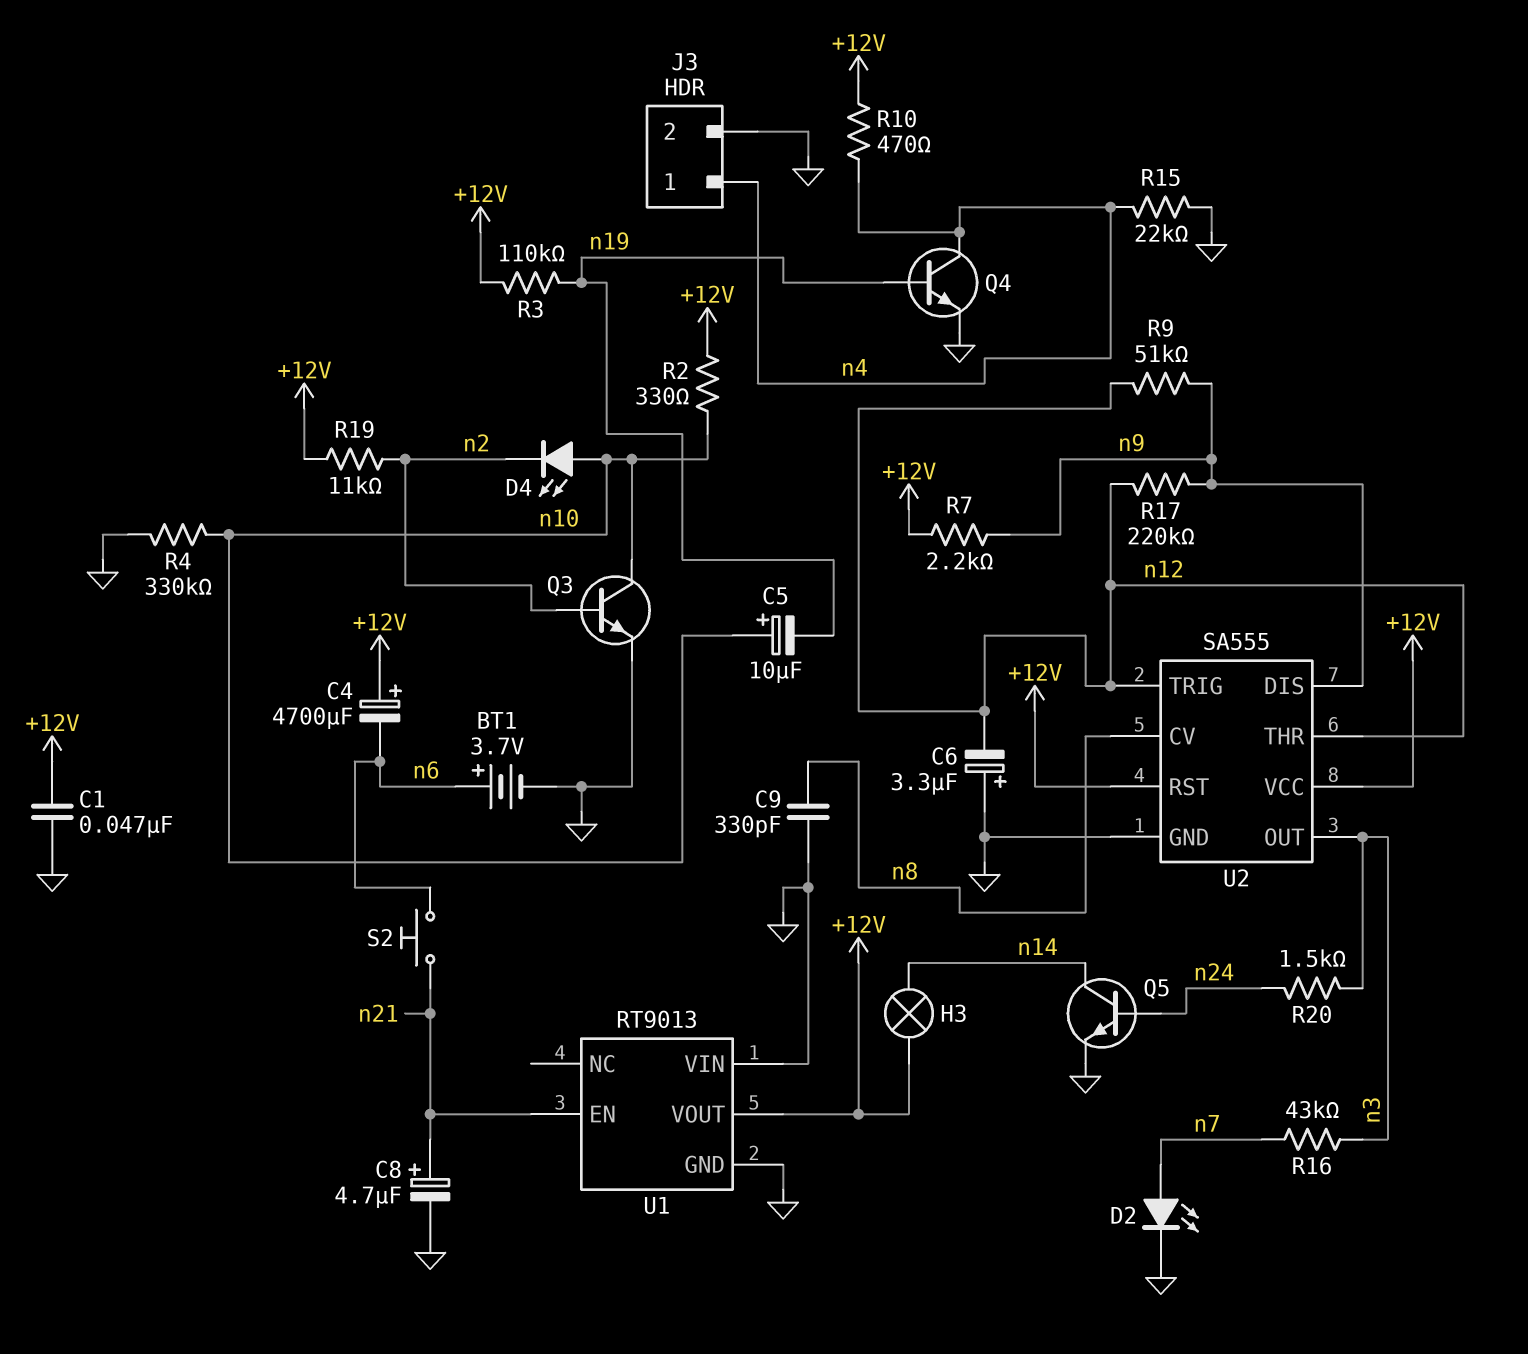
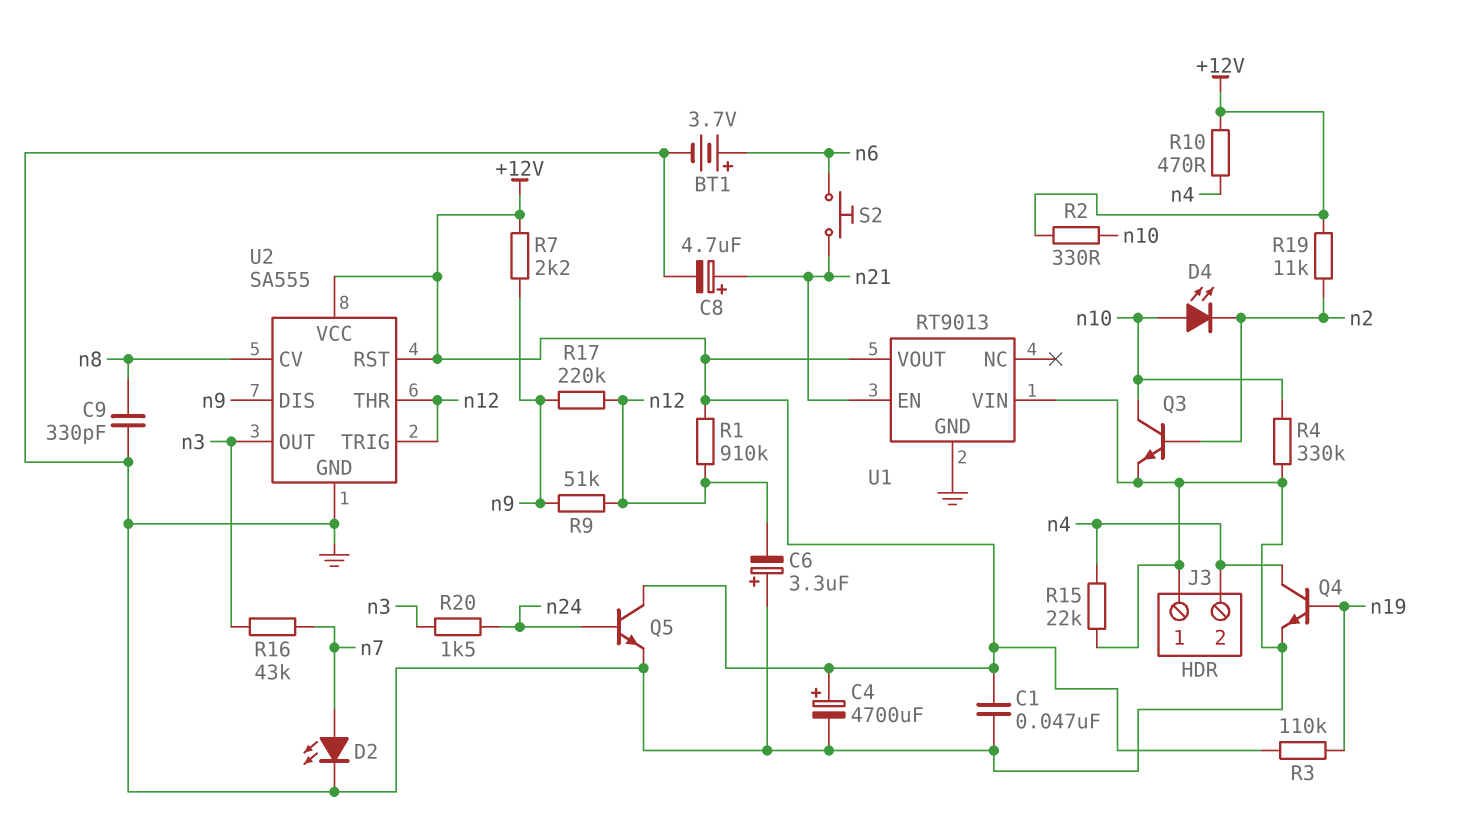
C4: 4700uF (plus +12V, minus n6) -> 4700uF (plus +12V, minus GND)
C5: 10uF (plus n10, minus n19) -> none
H3: lamp (+12V, n14) -> none
J3 pin 1: n4 -> GND
J3 pin 2: GND -> n4
Q5: NPN (B n24, C n14, E GND) -> NPN (B n24, C +12V, E GND)
R1: none -> 910k (+12V, n12)

